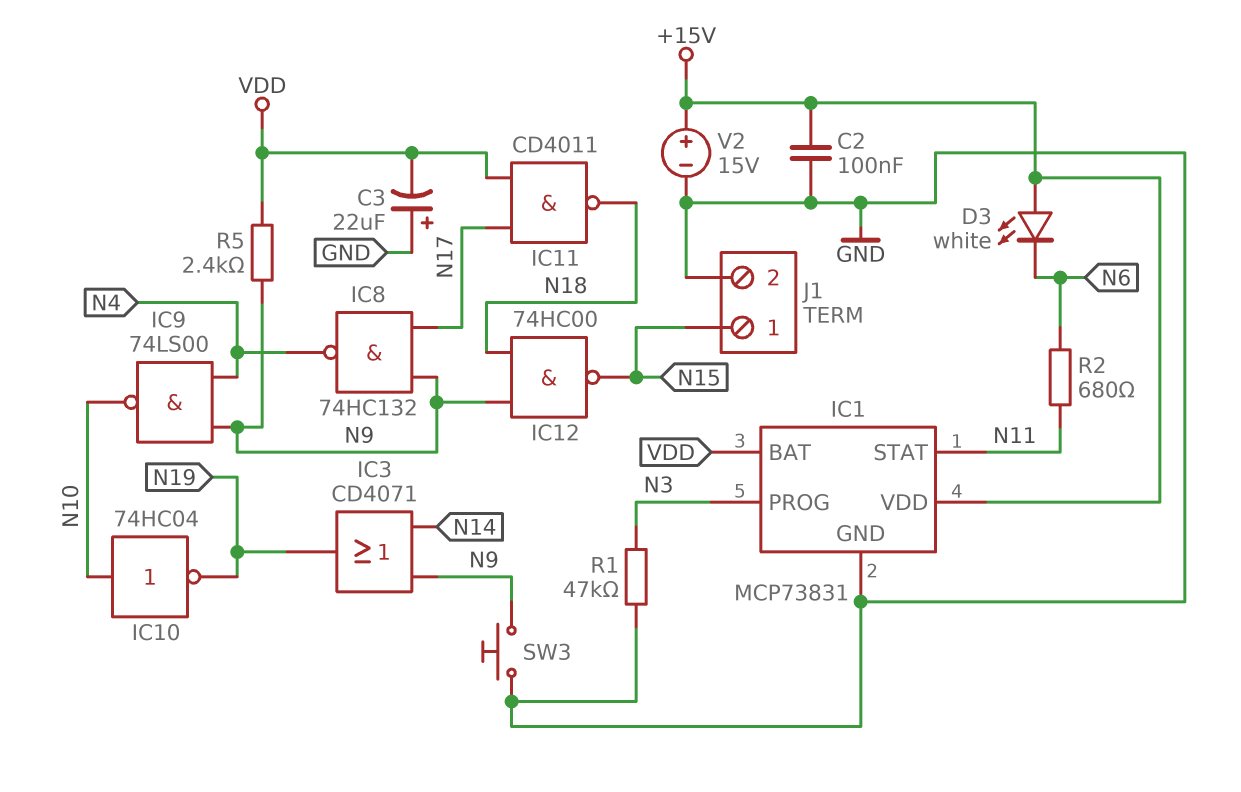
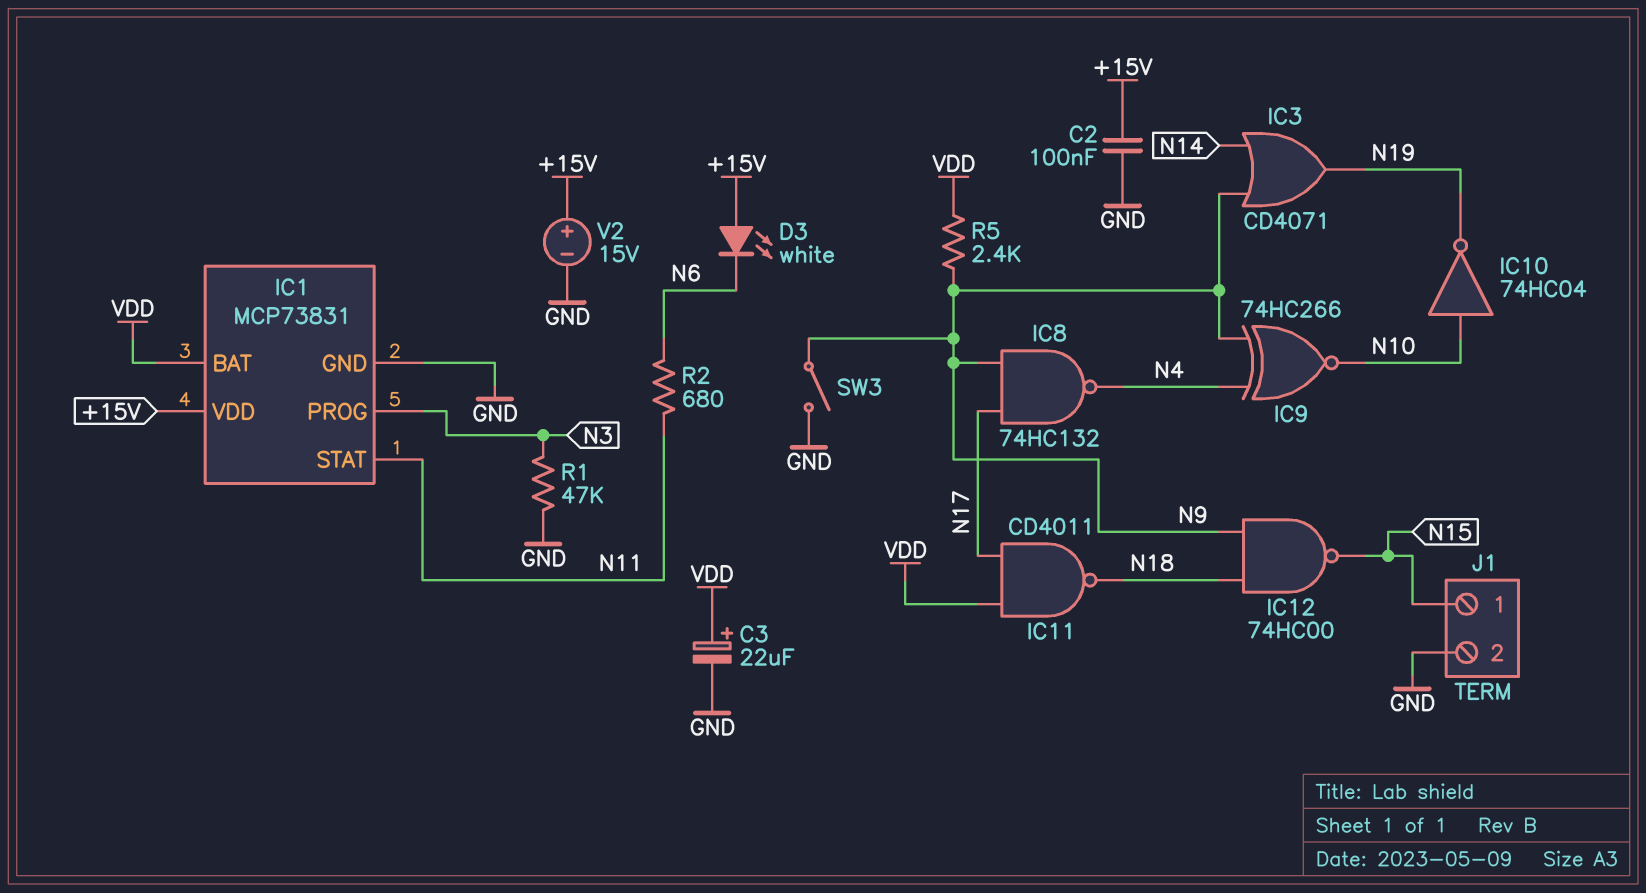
C3: 22uF (plus GND, minus VDD) -> 22uF (plus VDD, minus GND)
IC9: NAND 74LS00 (in N4, in N9, out N10) -> XNOR 74HC266 (in N4, in N9, out N10)
SW3: button (GND, N9) -> switch (GND, N9)

